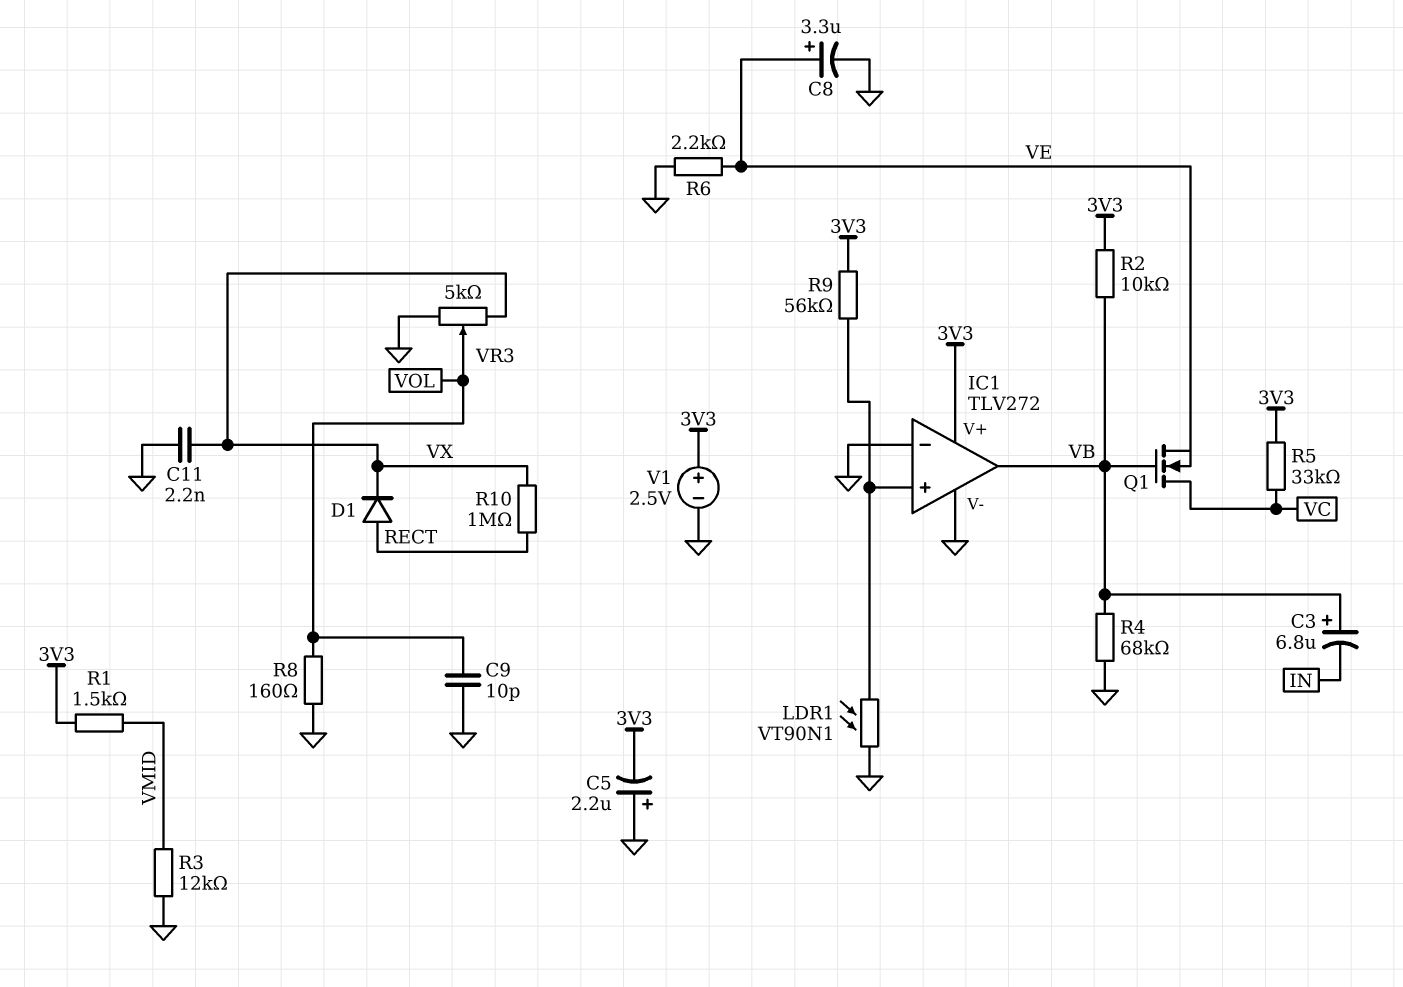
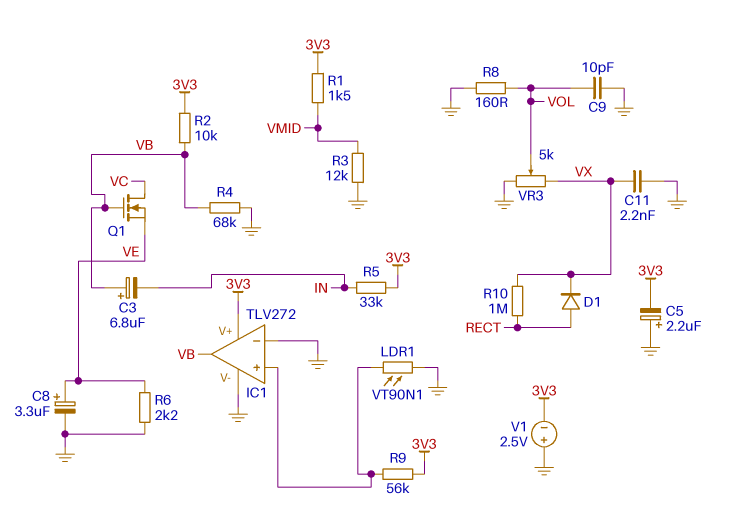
R5: 33k (3V3, VC) -> 33k (3V3, IN)
V1: 2.5V (plus 3V3, minus GND) -> 2.5V (plus GND, minus 3V3)

